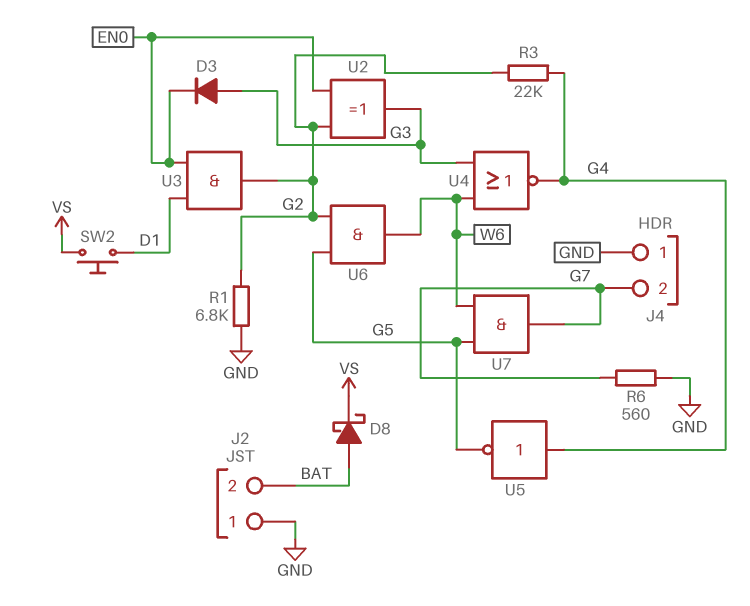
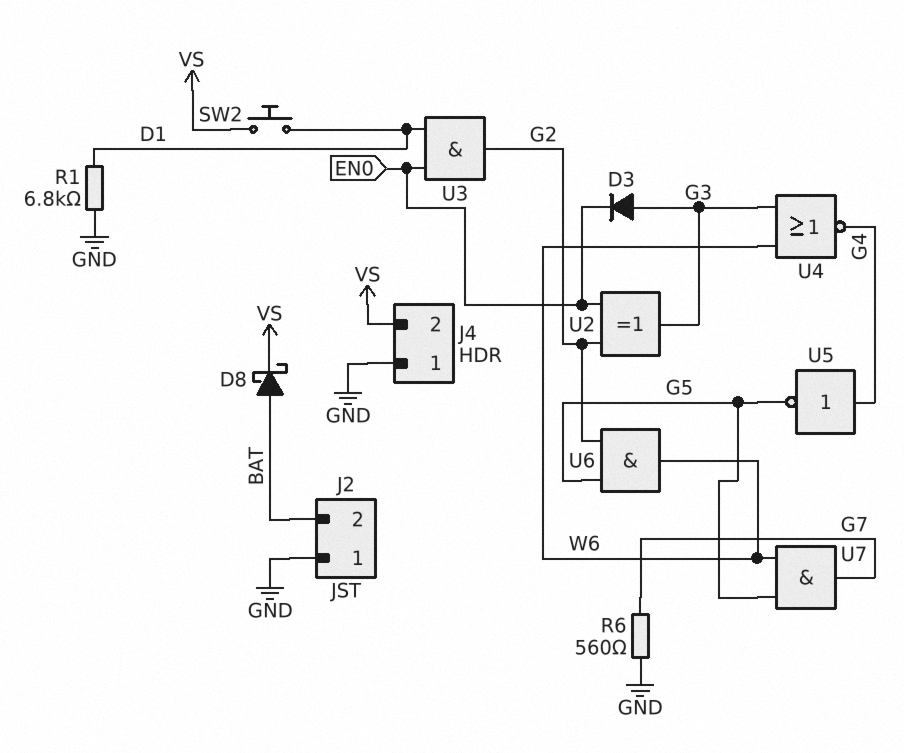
J4 pin 2: G7 -> VS
R1: 6.8k (G2, GND) -> 6.8k (D1, GND)
R3: 22k (G2, G4) -> none

